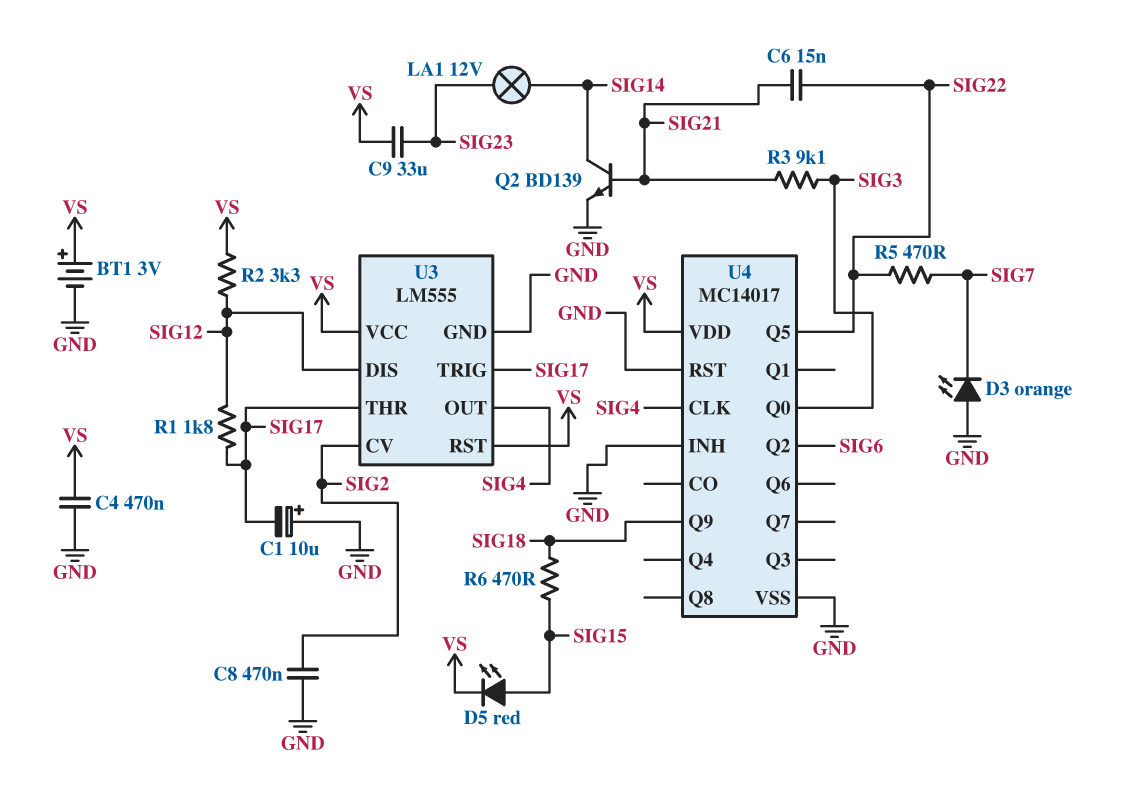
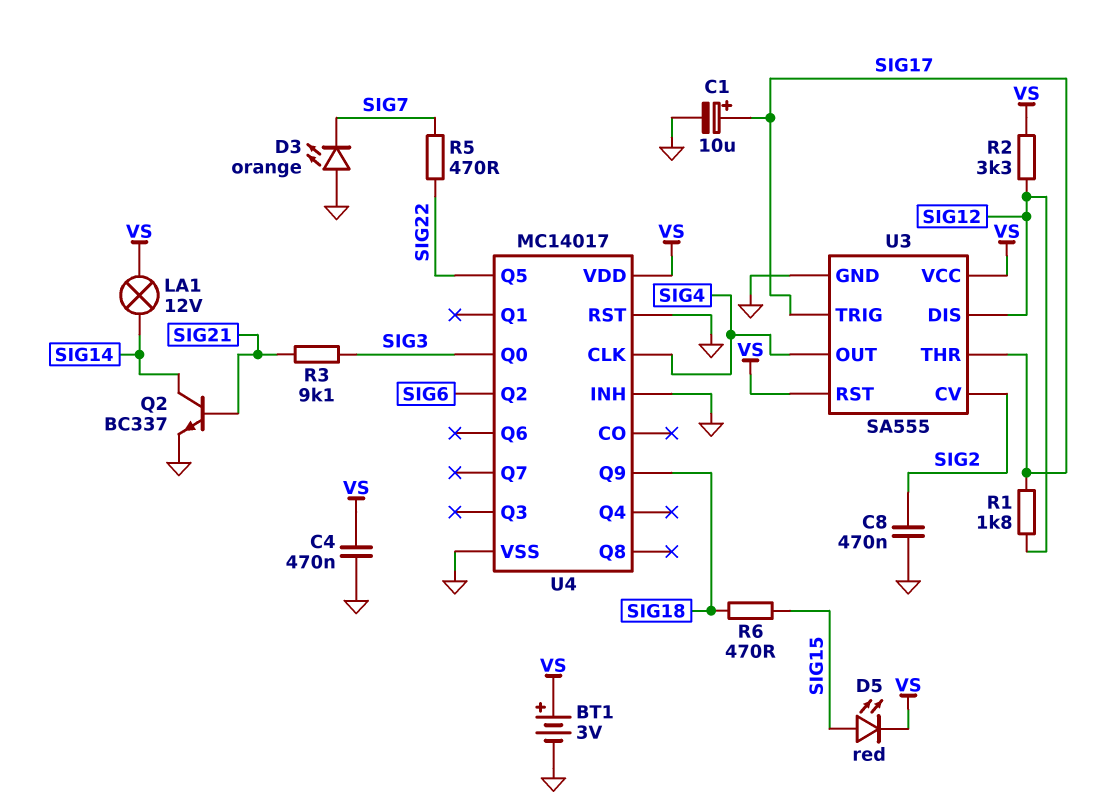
C1: 10uF (plus GND, minus SIG17) -> 10uF (plus SIG17, minus GND)
C6: 15nF (SIG21, SIG22) -> none
C9: 33uF (SIG23, VS) -> none
LA1: lamp 12V (SIG14, SIG23) -> lamp 12V (SIG14, VS)
Q2: NPN BD139 (B SIG21, C SIG14, E GND) -> NPN BC337 (B SIG21, C SIG14, E GND)
U3: LM555 -> SA555

